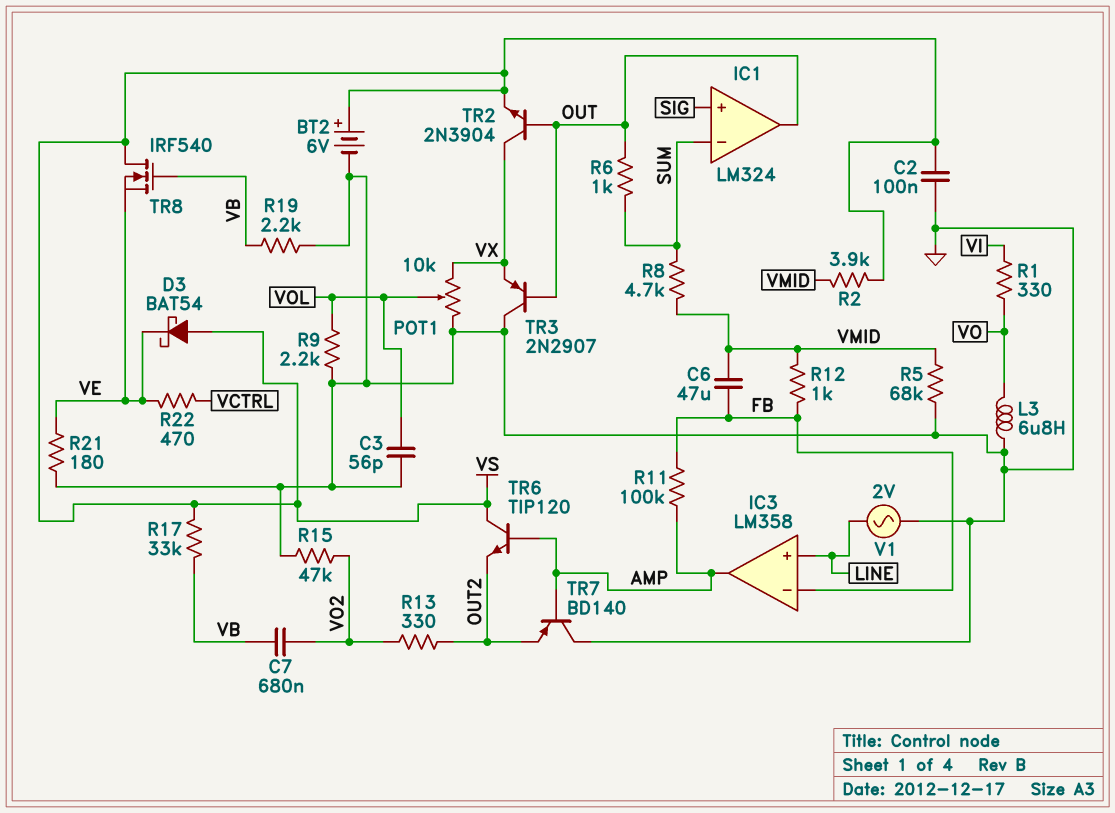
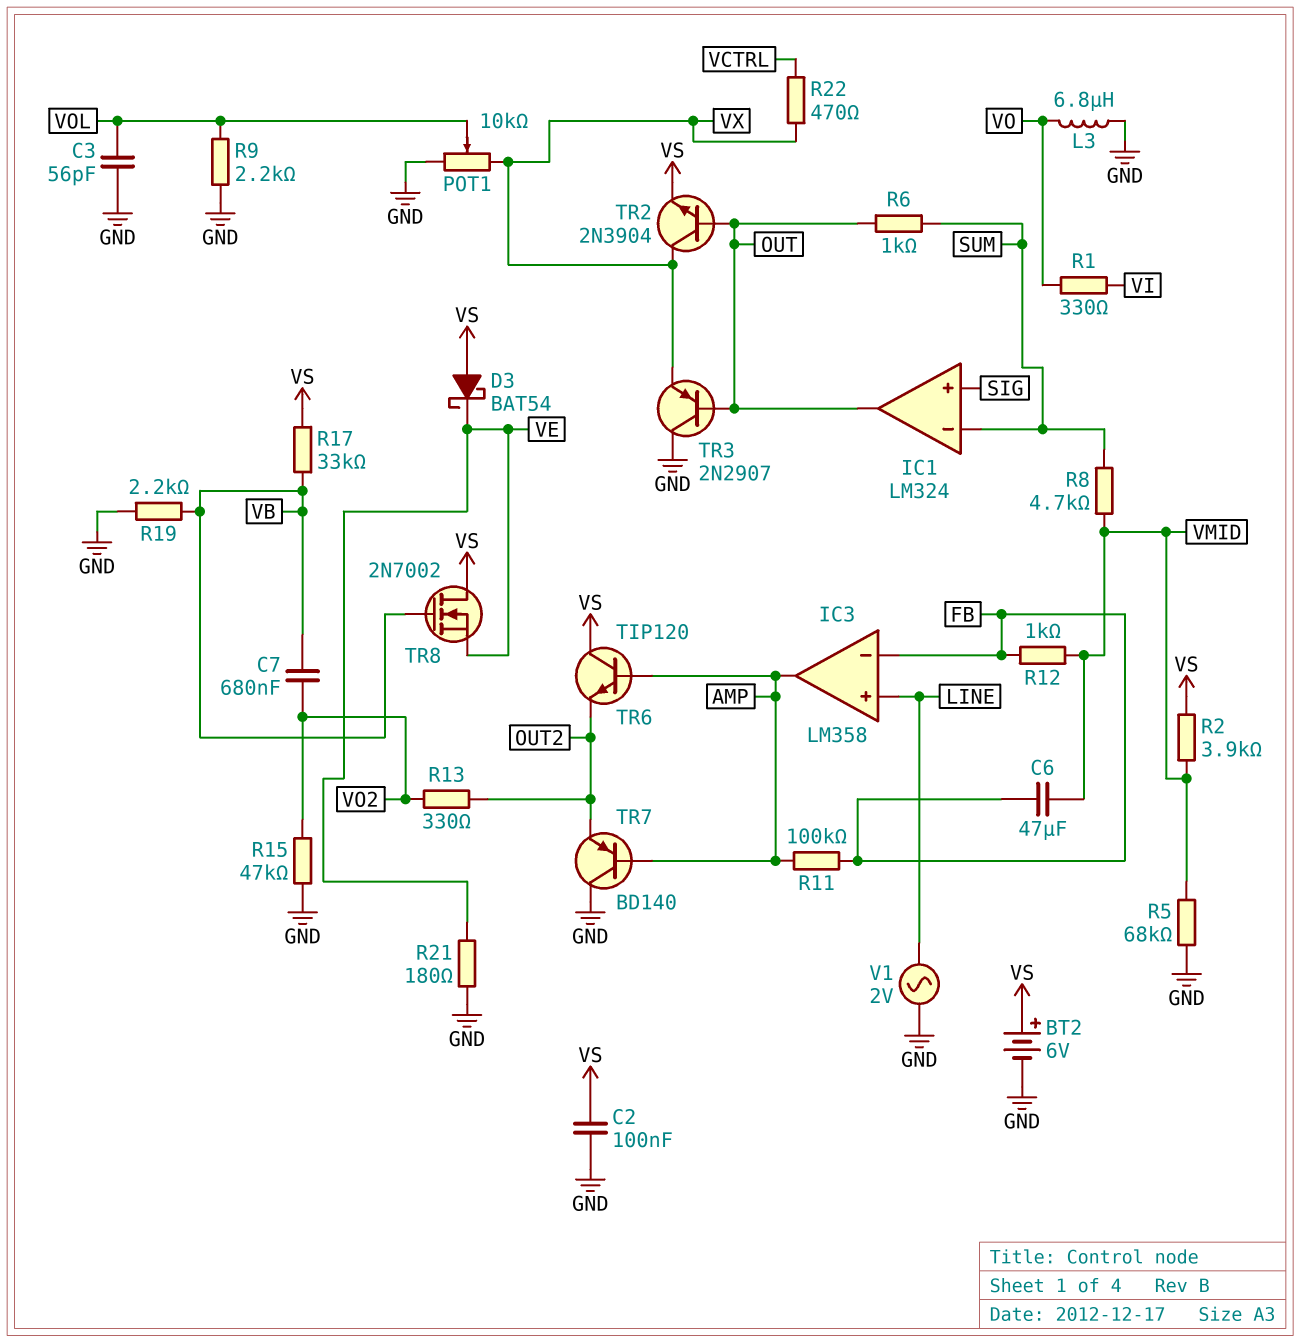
R22: 470 (VCTRL, VE) -> 470 (VCTRL, VX)
TR8: NMOS IRF540 (G VB, D VS, S VE) -> NMOS 2N7002 (G VB, D VS, S VE)

